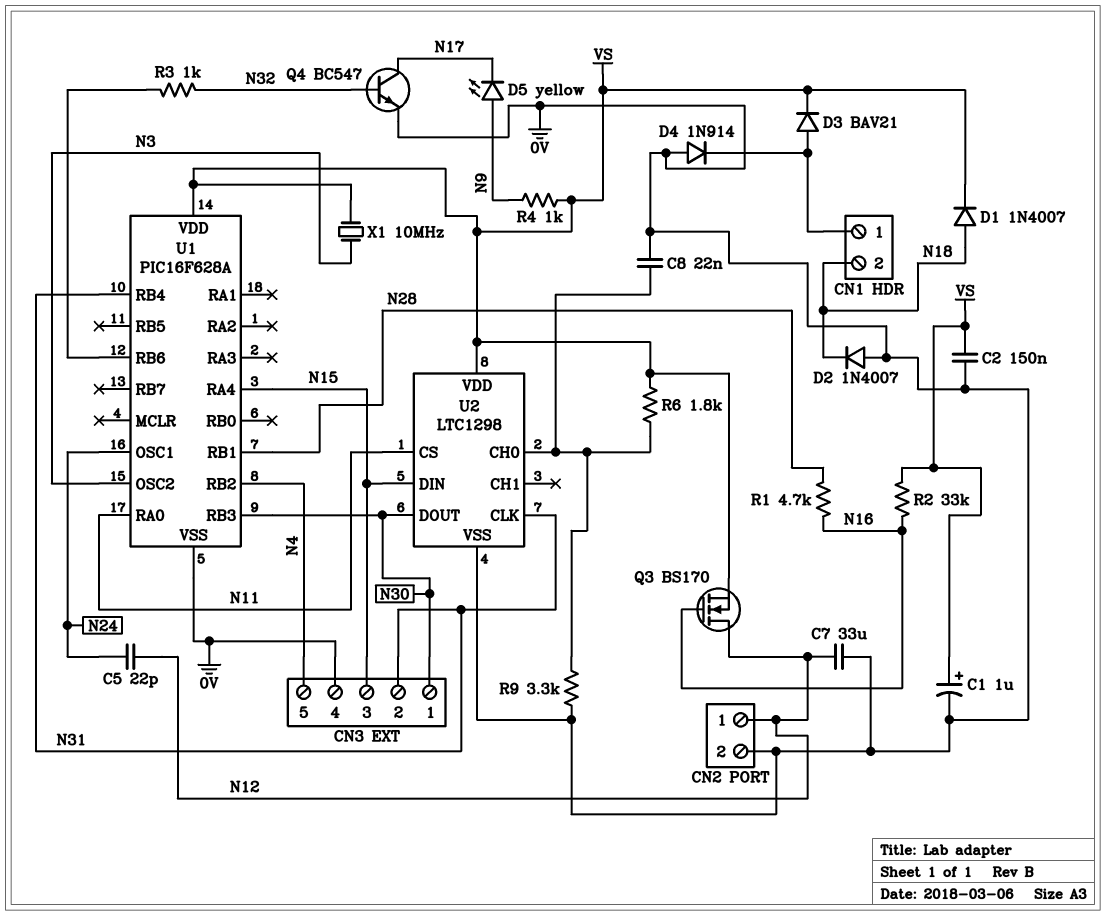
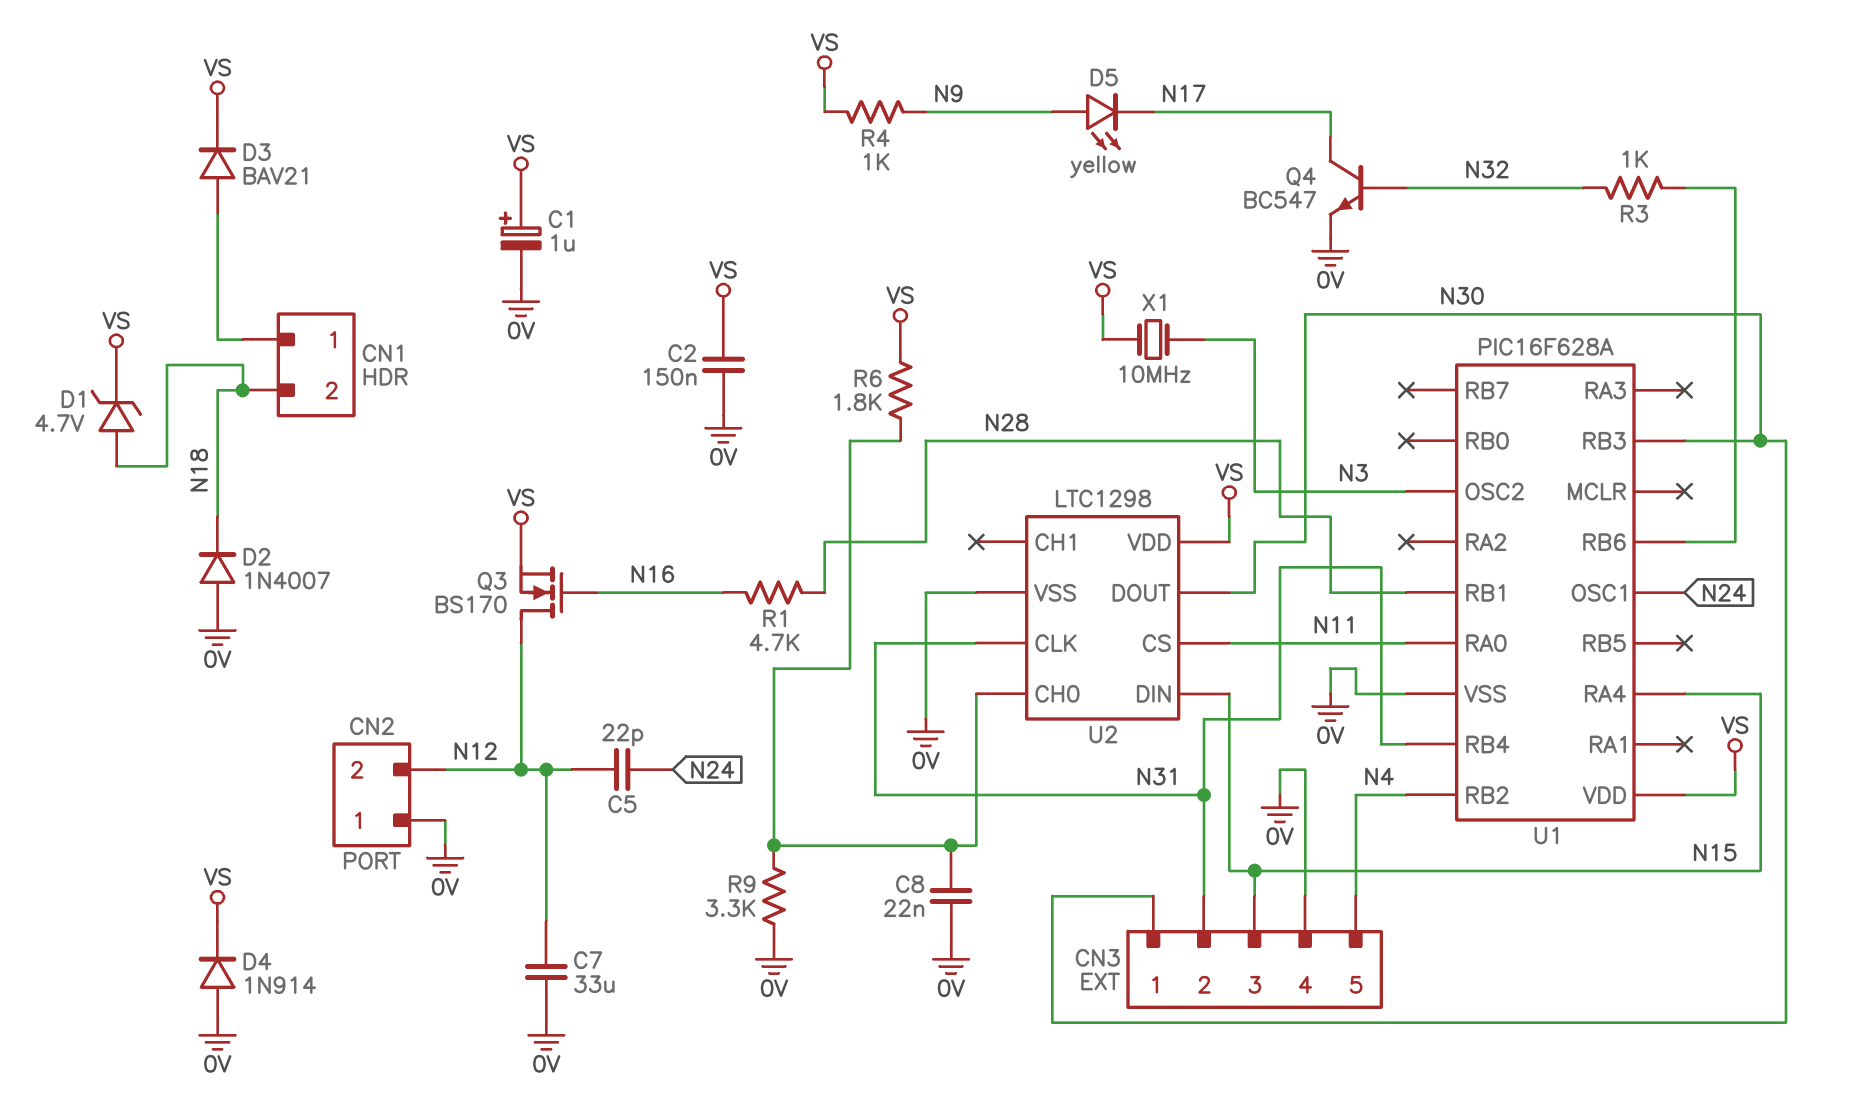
CN2 pin 1: N12 -> 0V
CN2 pin 2: 0V -> N12
D1: diode 1N4007 (A N18, K VS) -> zener 4.7V (A N18, K VS)
D4: diode 1N914 (A 0V, K CN1/1) -> diode 1N914 (A 0V, K VS)
R2: 33k (N16, VS) -> none

